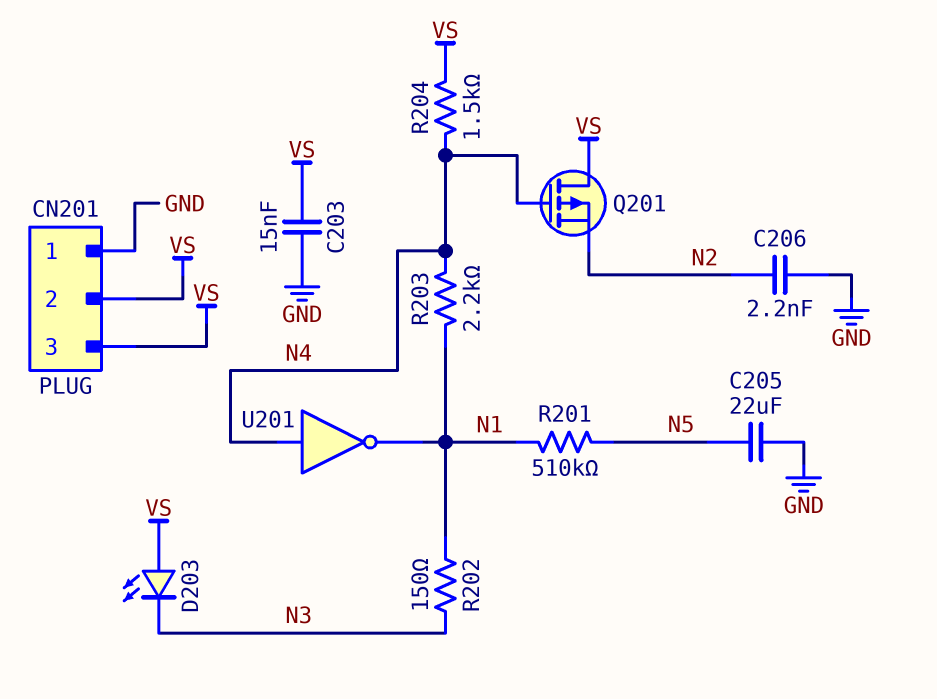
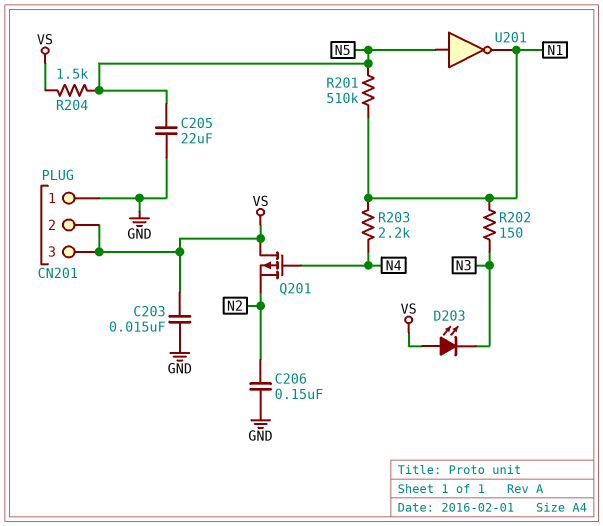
C206: 2.2nF (GND, N2) -> 150nF (GND, N2)
R204: 1.5k (N4, VS) -> 1.5k (N5, VS)
U201: NOT (in N4, out N1) -> NOT (in N5, out N1)

